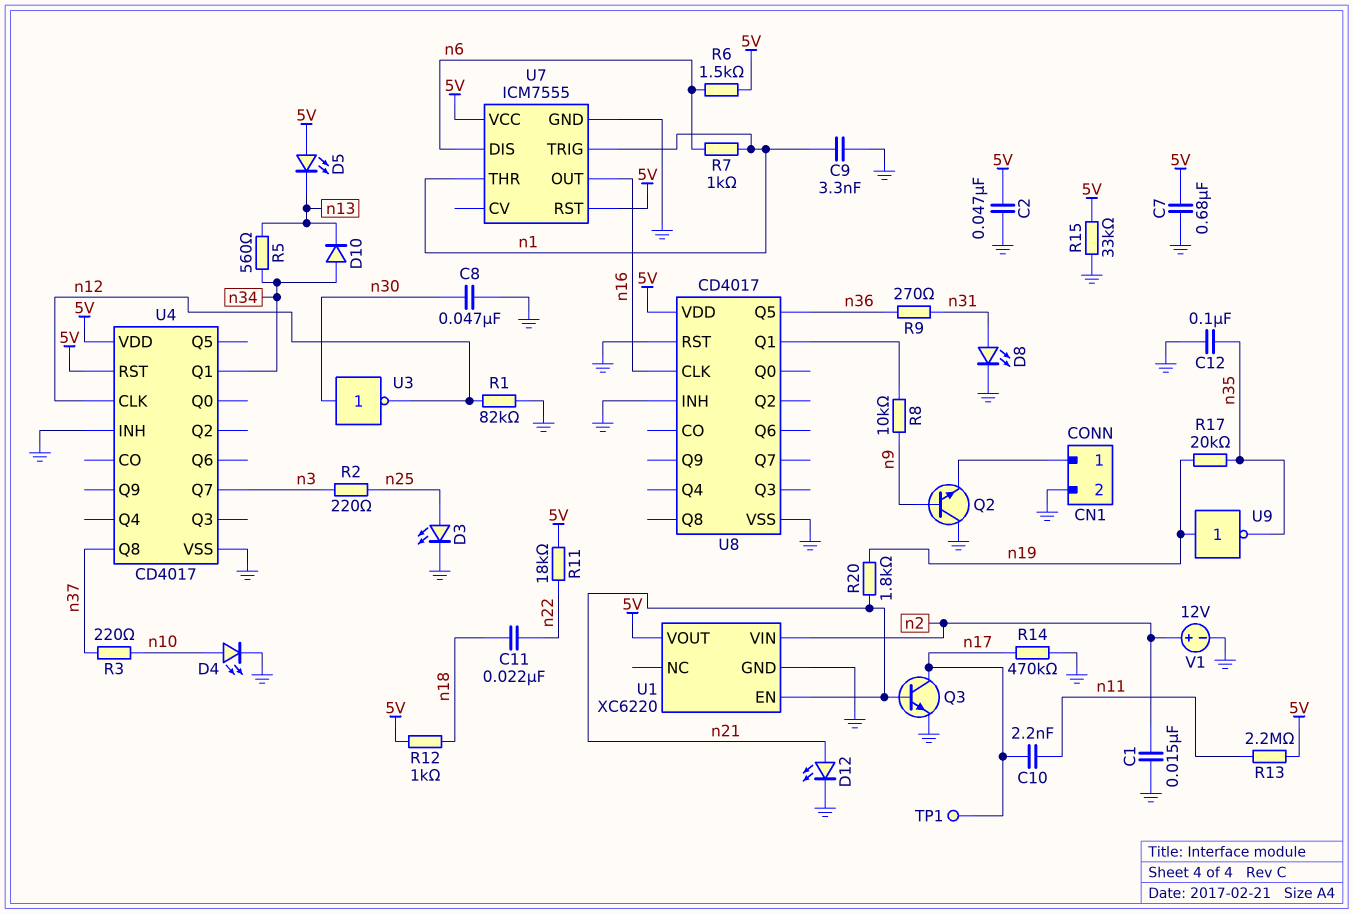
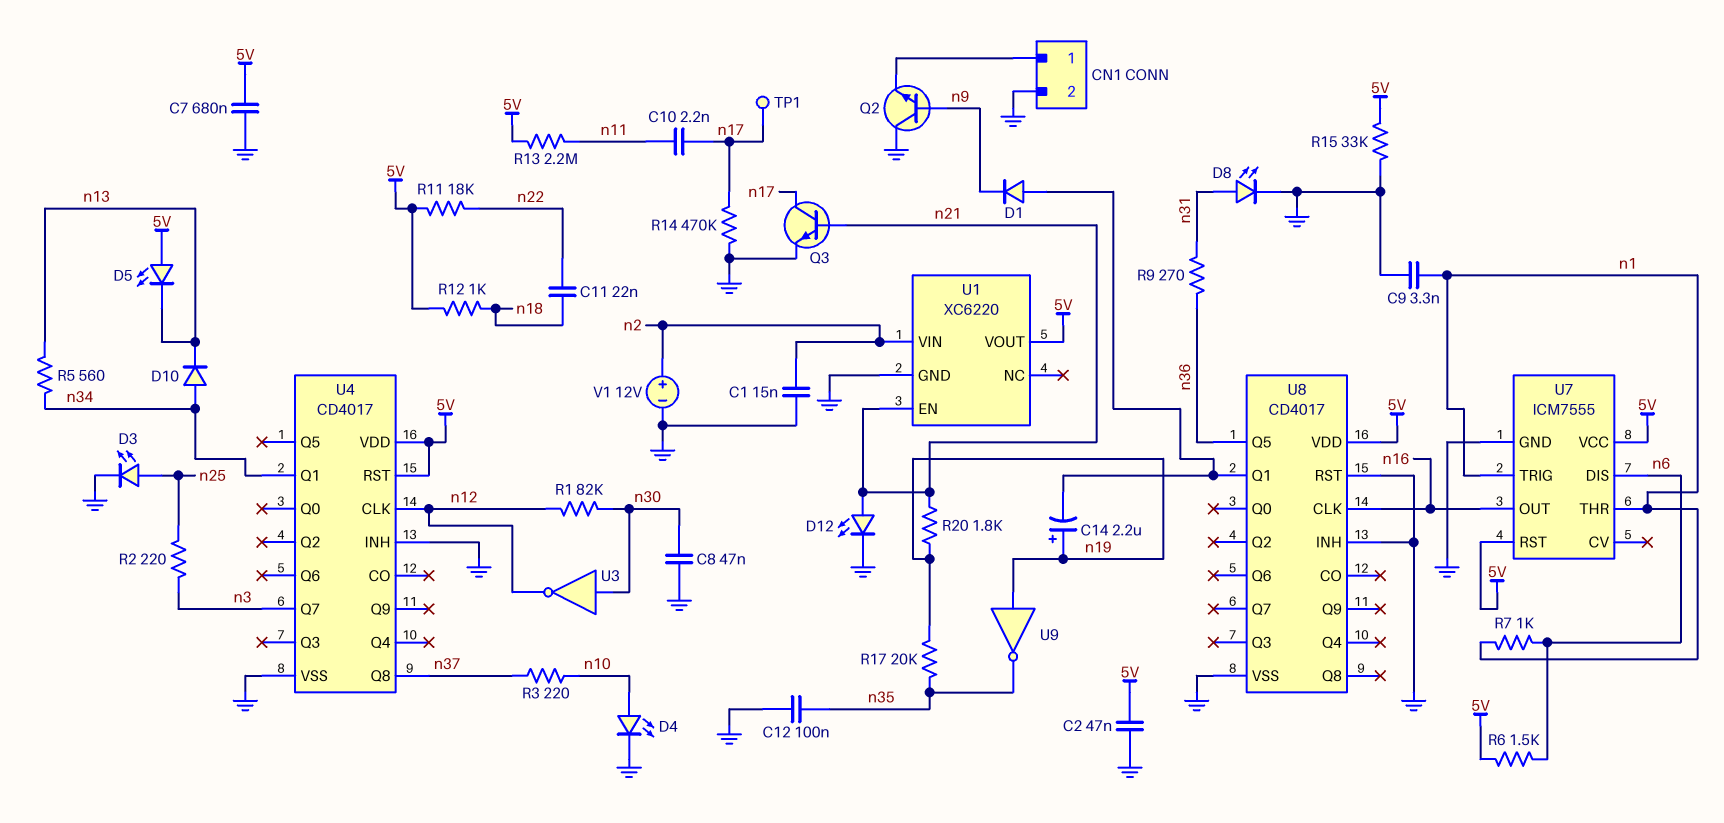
C14: none -> 2.2uF (plus n19, minus U8/Q1)
D1: none -> diode (A U8/Q1, K n9)
R1: 82k (GND, n12) -> 82k (n12, n30)
R8: 10k (U8/Q1, n9) -> none

